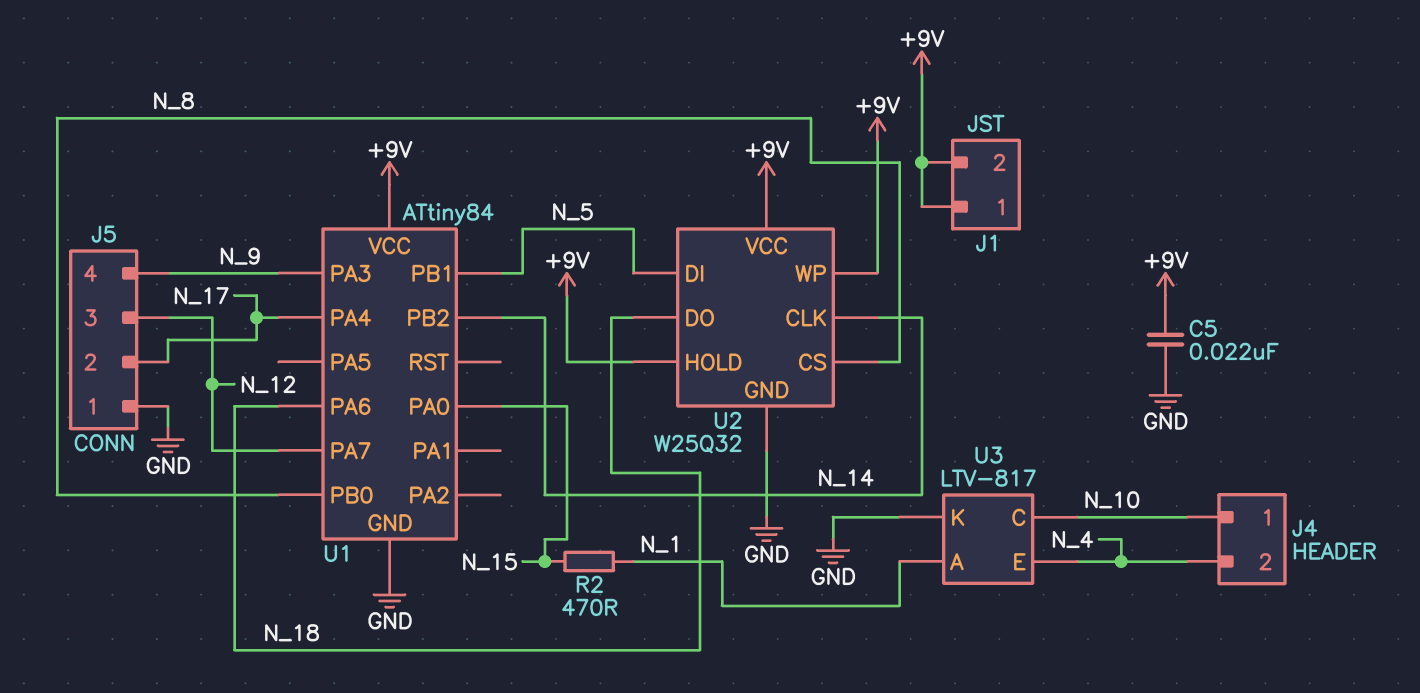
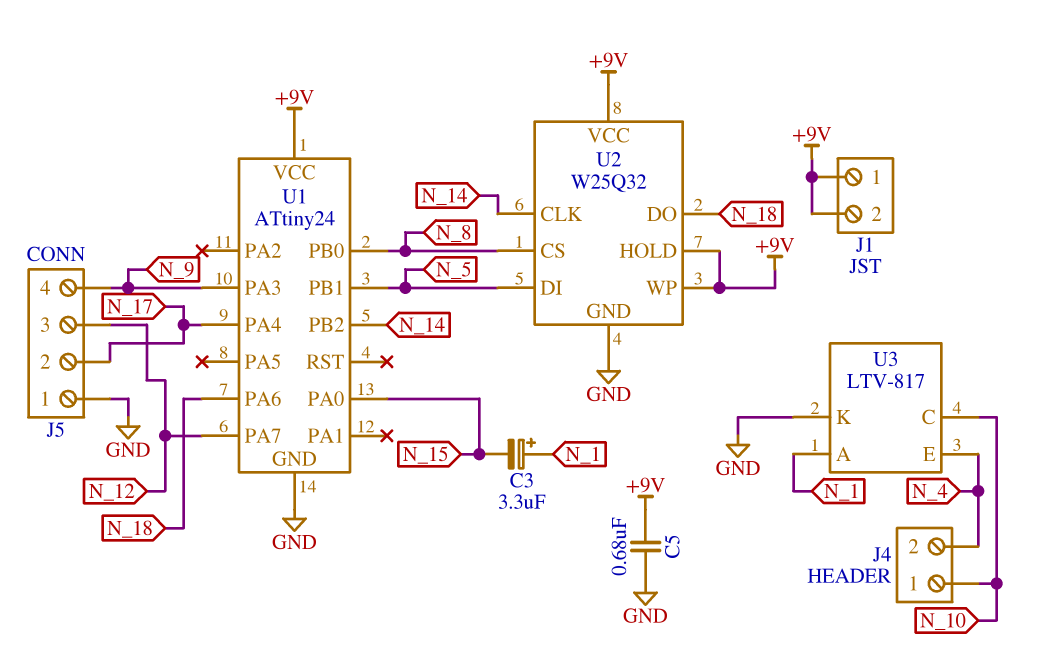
C3: none -> 3.3uF (plus N_1, minus N_15)
C5: 22nF (+9V, GND) -> 680nF (+9V, GND)
R2: 470 (N_1, N_15) -> none
U1: ATtiny84 -> ATtiny24

